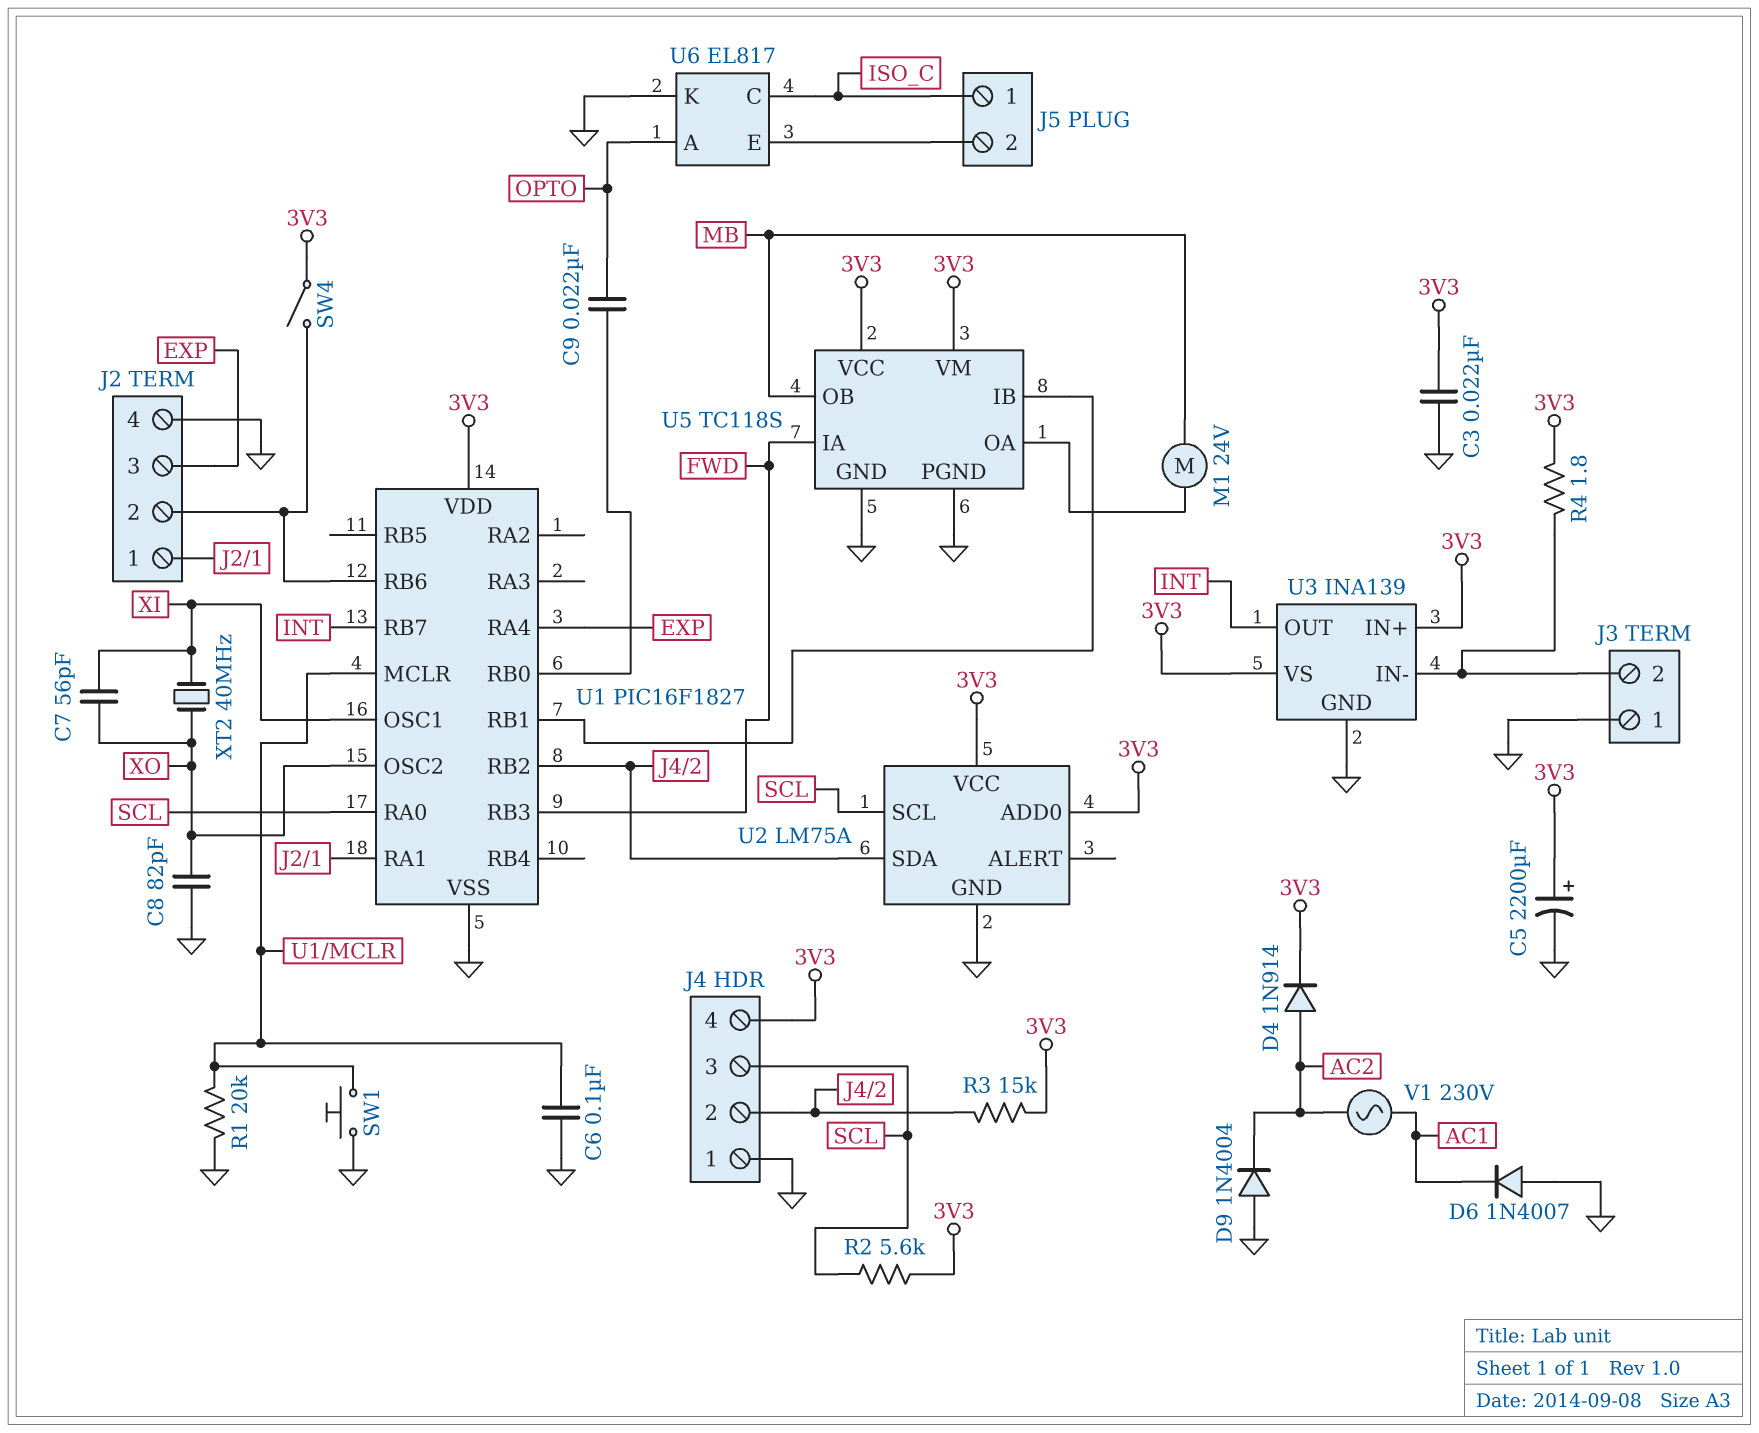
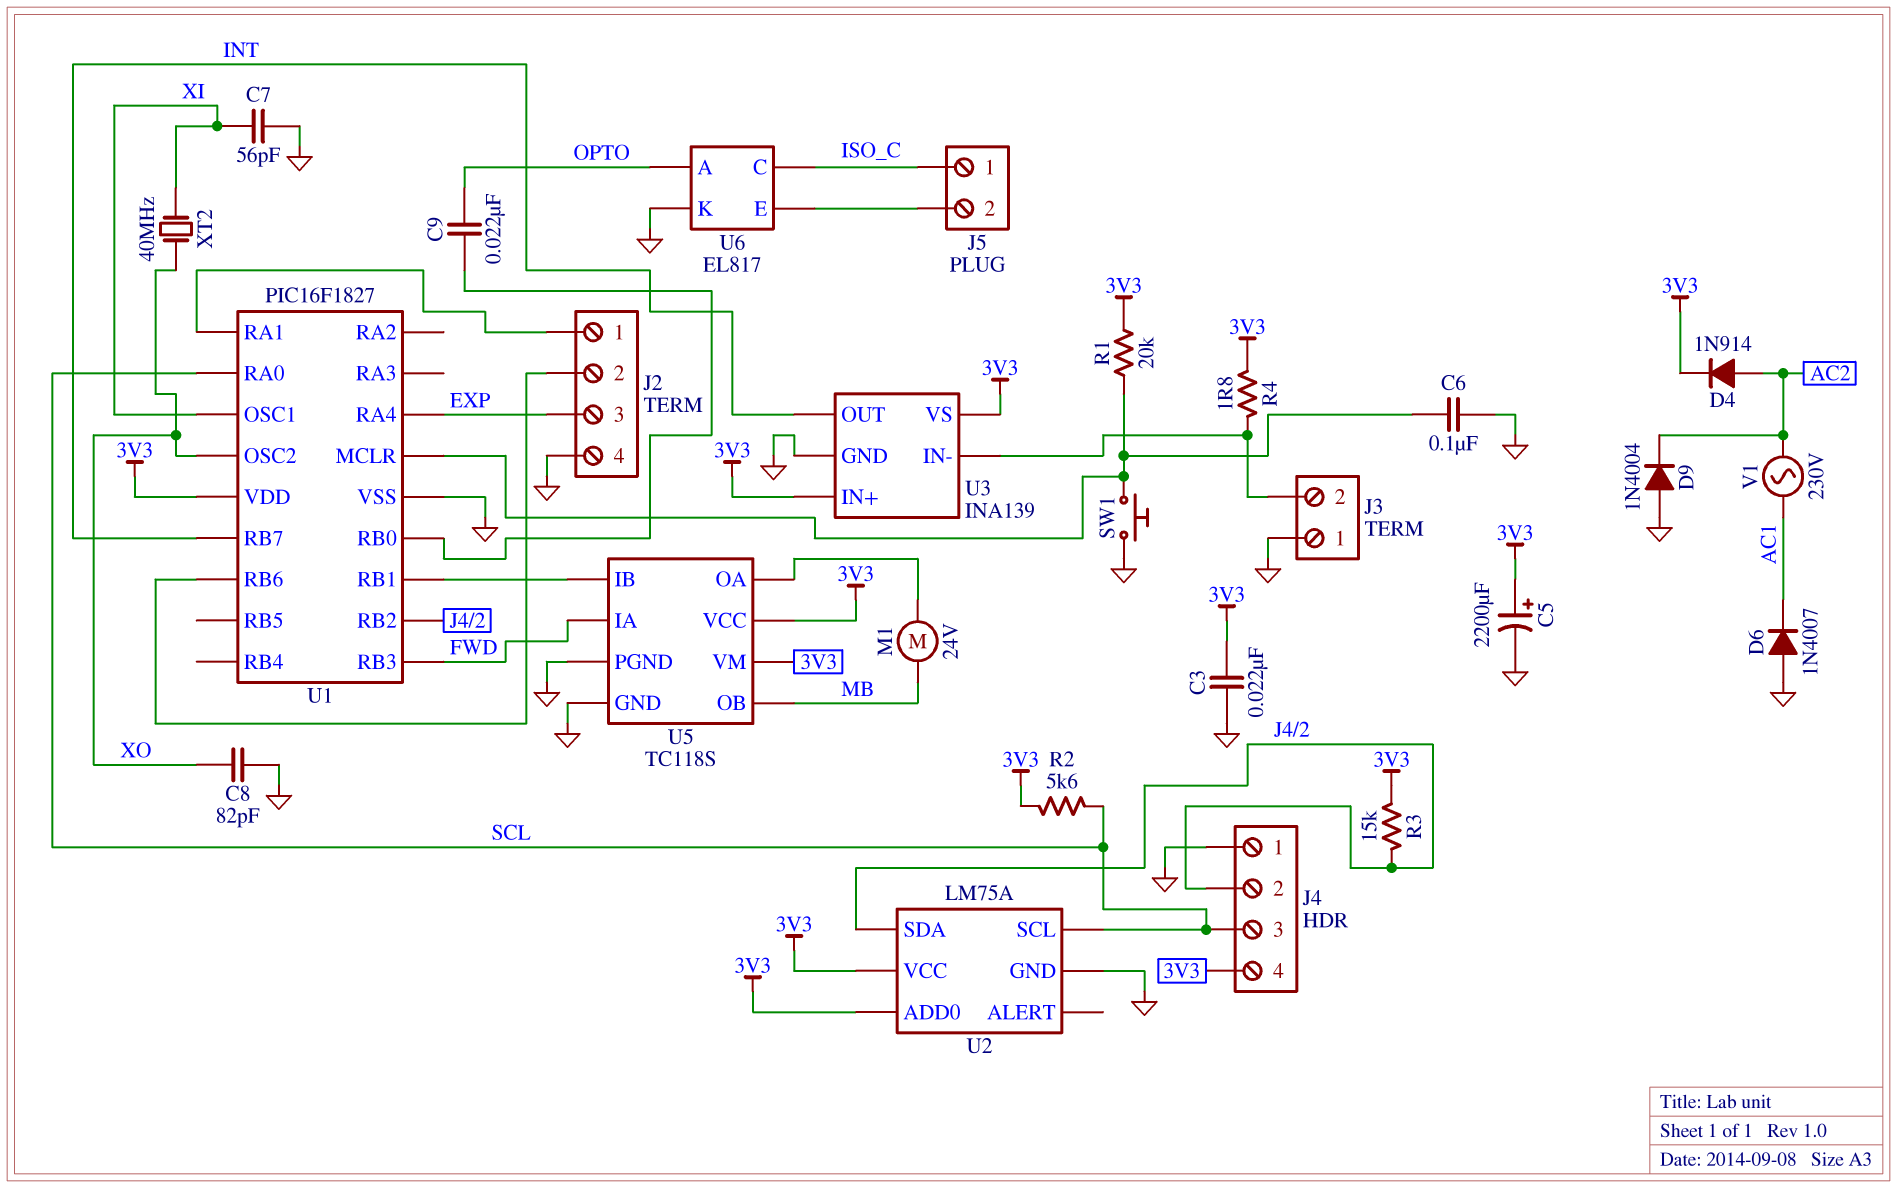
C7: 56pF (XI, XO) -> 56pF (GND, XI)
R1: 20k (GND, U1/MCLR) -> 20k (3V3, U1/MCLR)
SW4: switch (3V3, J2/2) -> none

